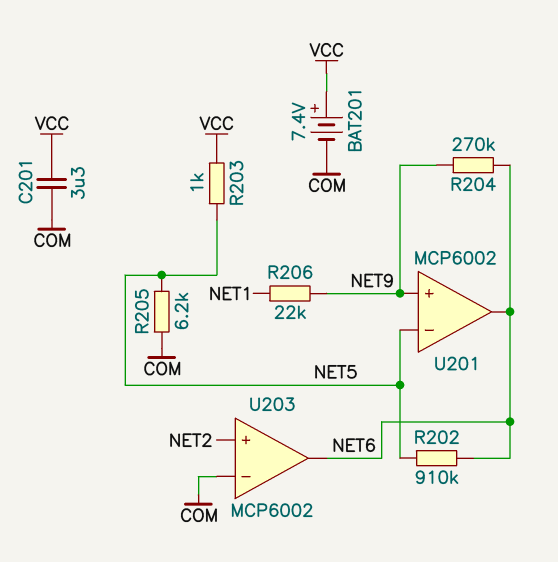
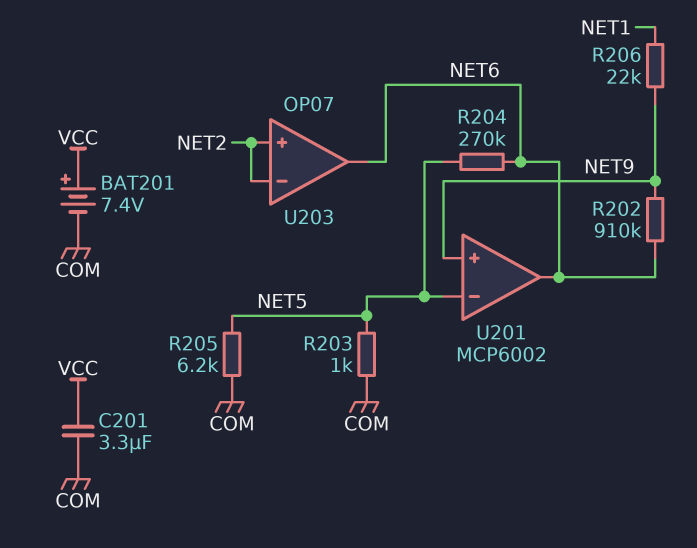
R202: 910k (NET5, NET6) -> 910k (NET6, NET9)
R203: 1k (NET5, VCC) -> 1k (COM, NET5)
R204: 270k (NET6, NET9) -> 270k (NET5, NET6)
U203: MCP6002 -> OP07
U203 pin in-: COM -> NET2

